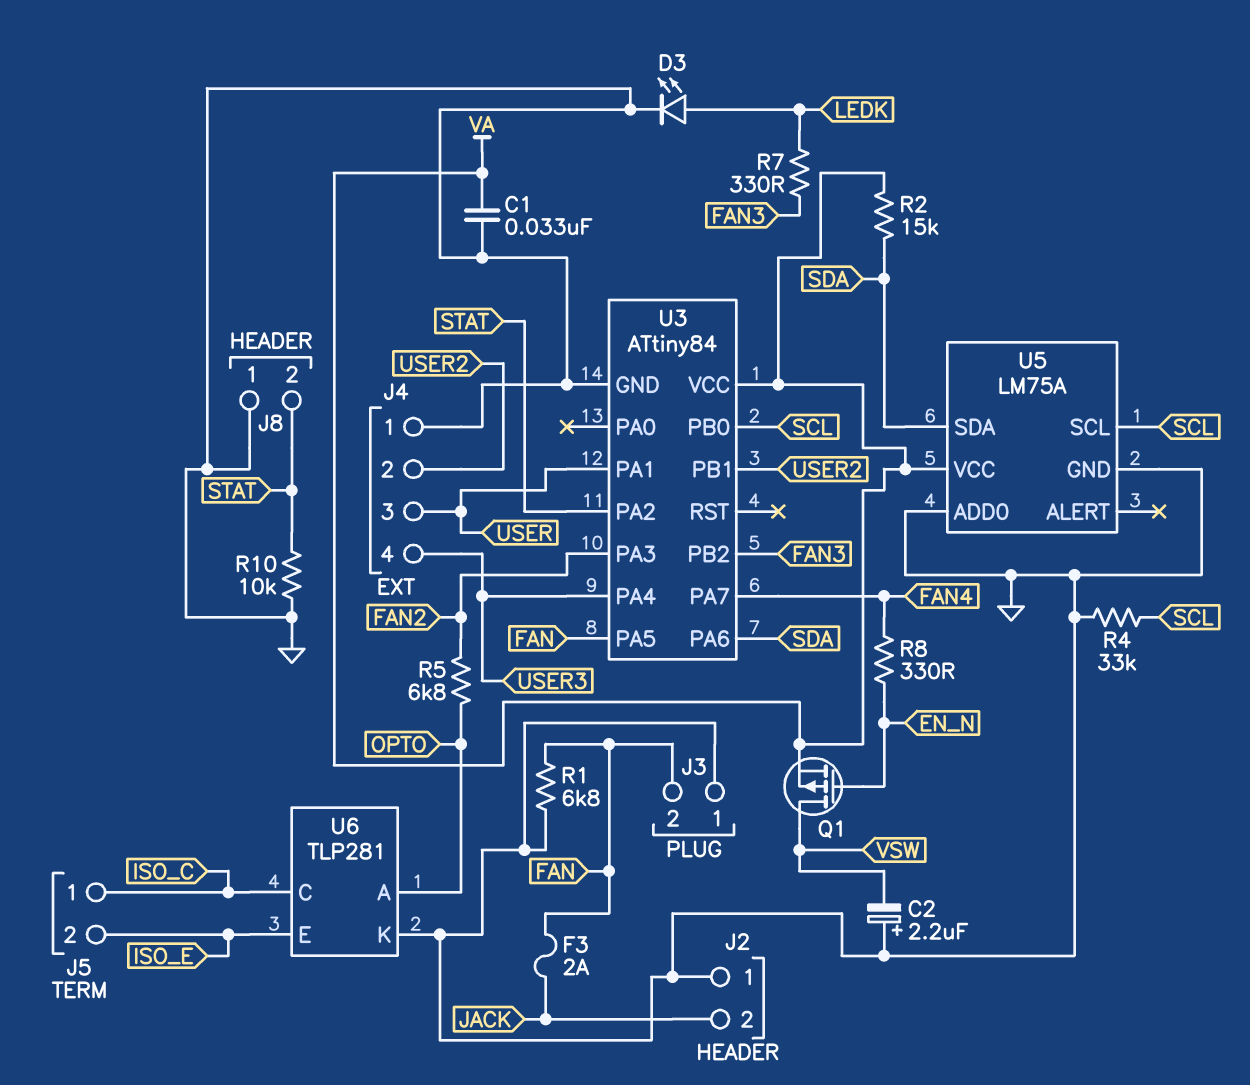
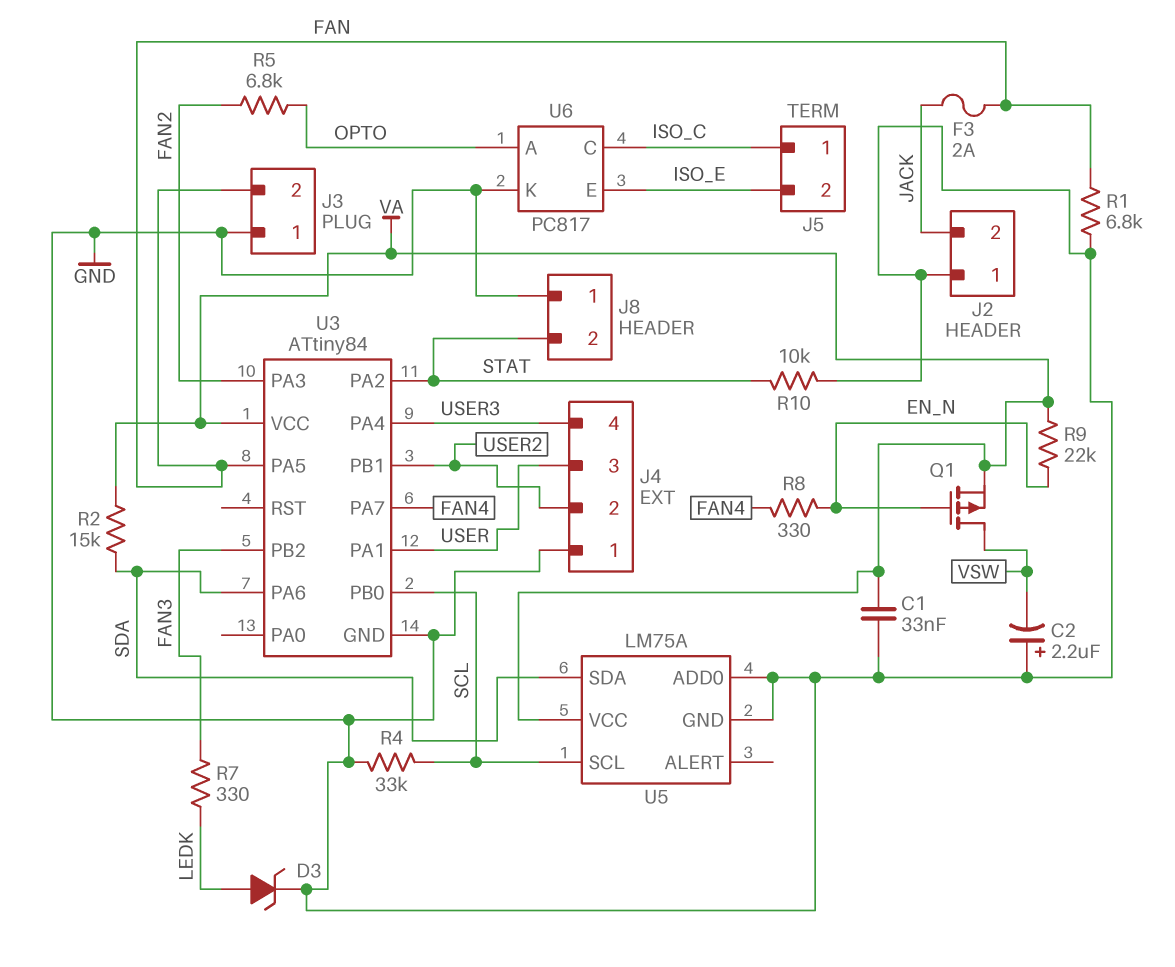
D3: LED (A LEDK, K GND) -> zener (A LEDK, K GND)
R9: none -> 22k (EN_N, VA)
U6: TLP281 -> PC817

